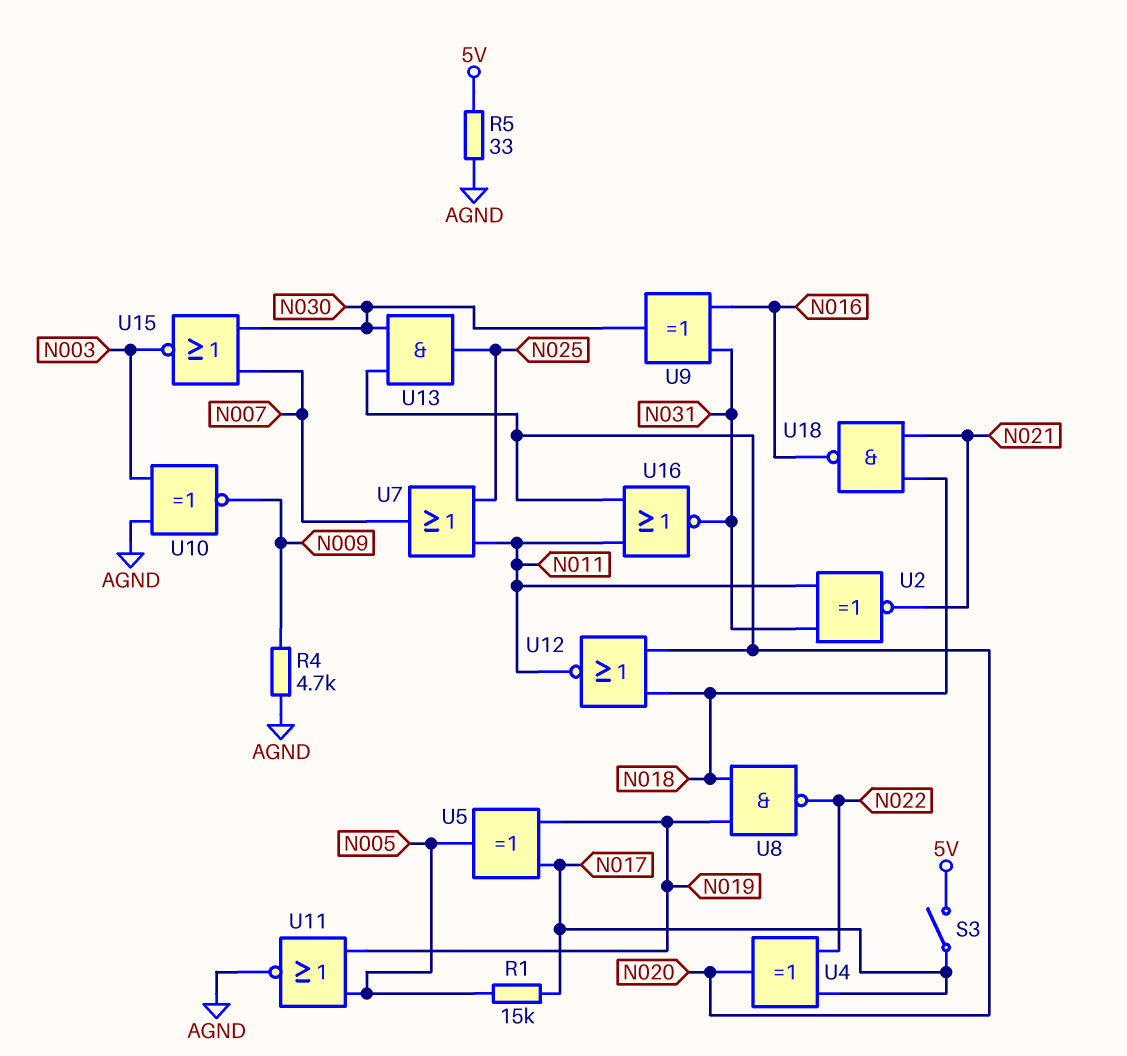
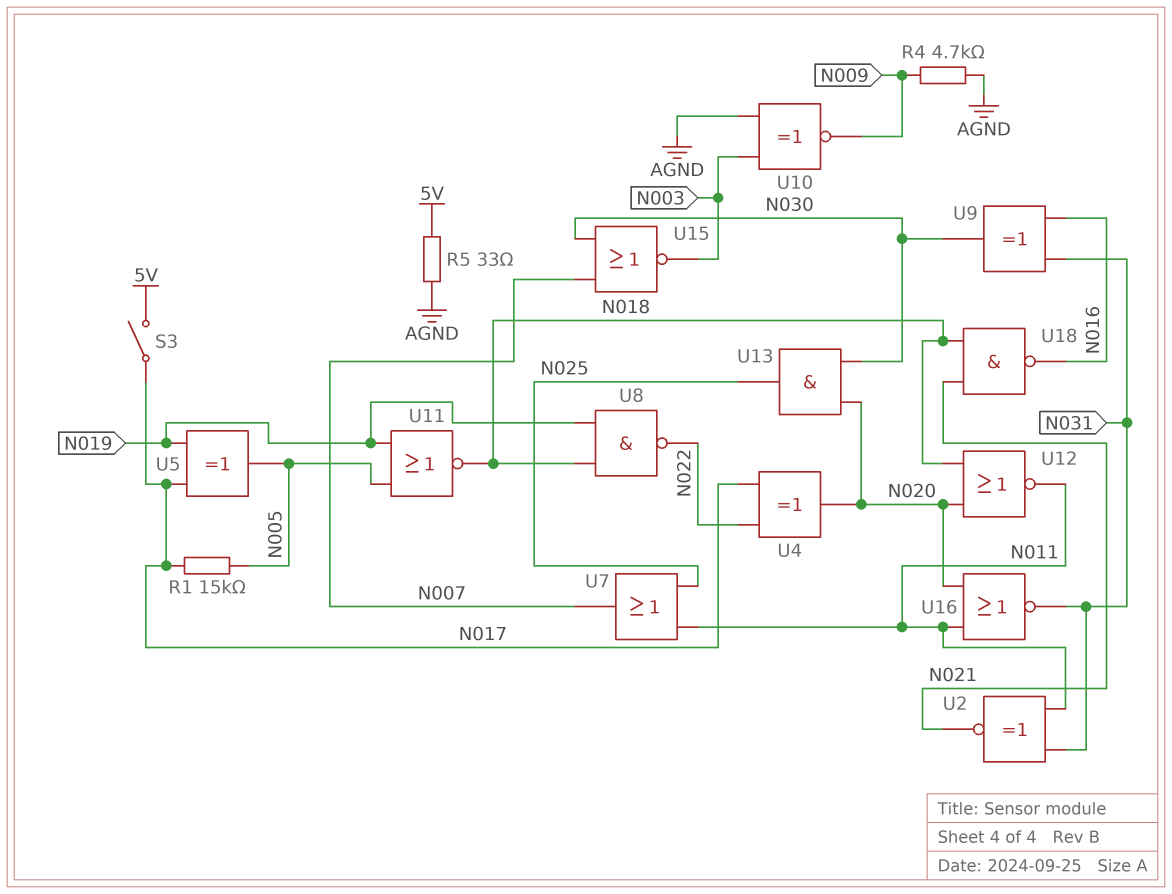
U11: NOR (in N005, in N019, out AGND) -> NOR (in N005, in N019, out N018)

